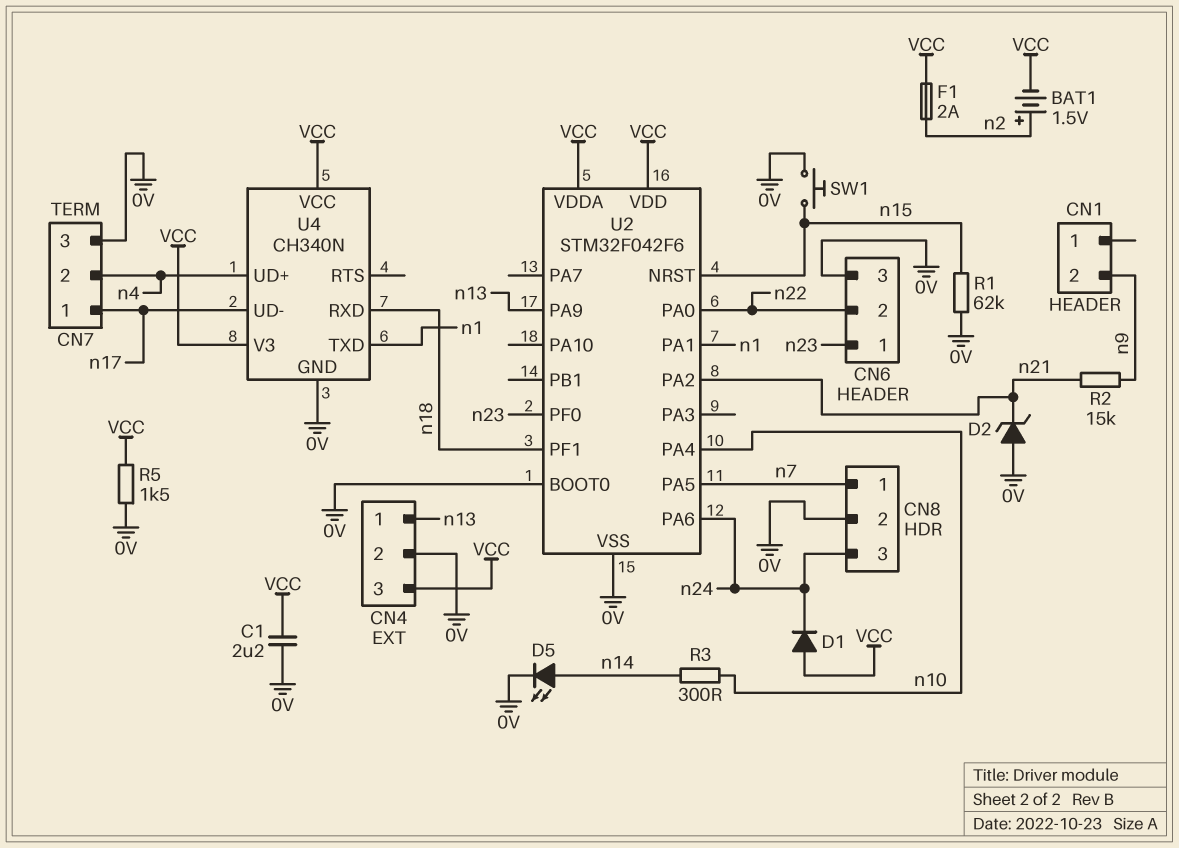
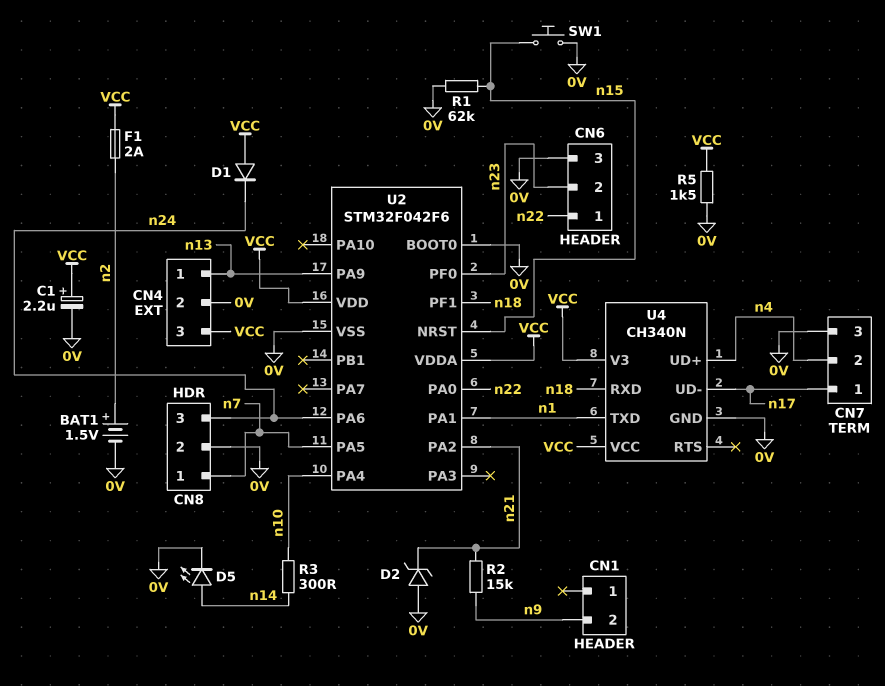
BAT1: 1.5V (plus n2, minus VCC) -> 1.5V (plus n2, minus 0V)
C1: 2.2uF (0V, VCC) -> 2.2uF (plus VCC, minus 0V)
CN6 pin 1: n23 -> n22
CN6 pin 2: n22 -> n23

